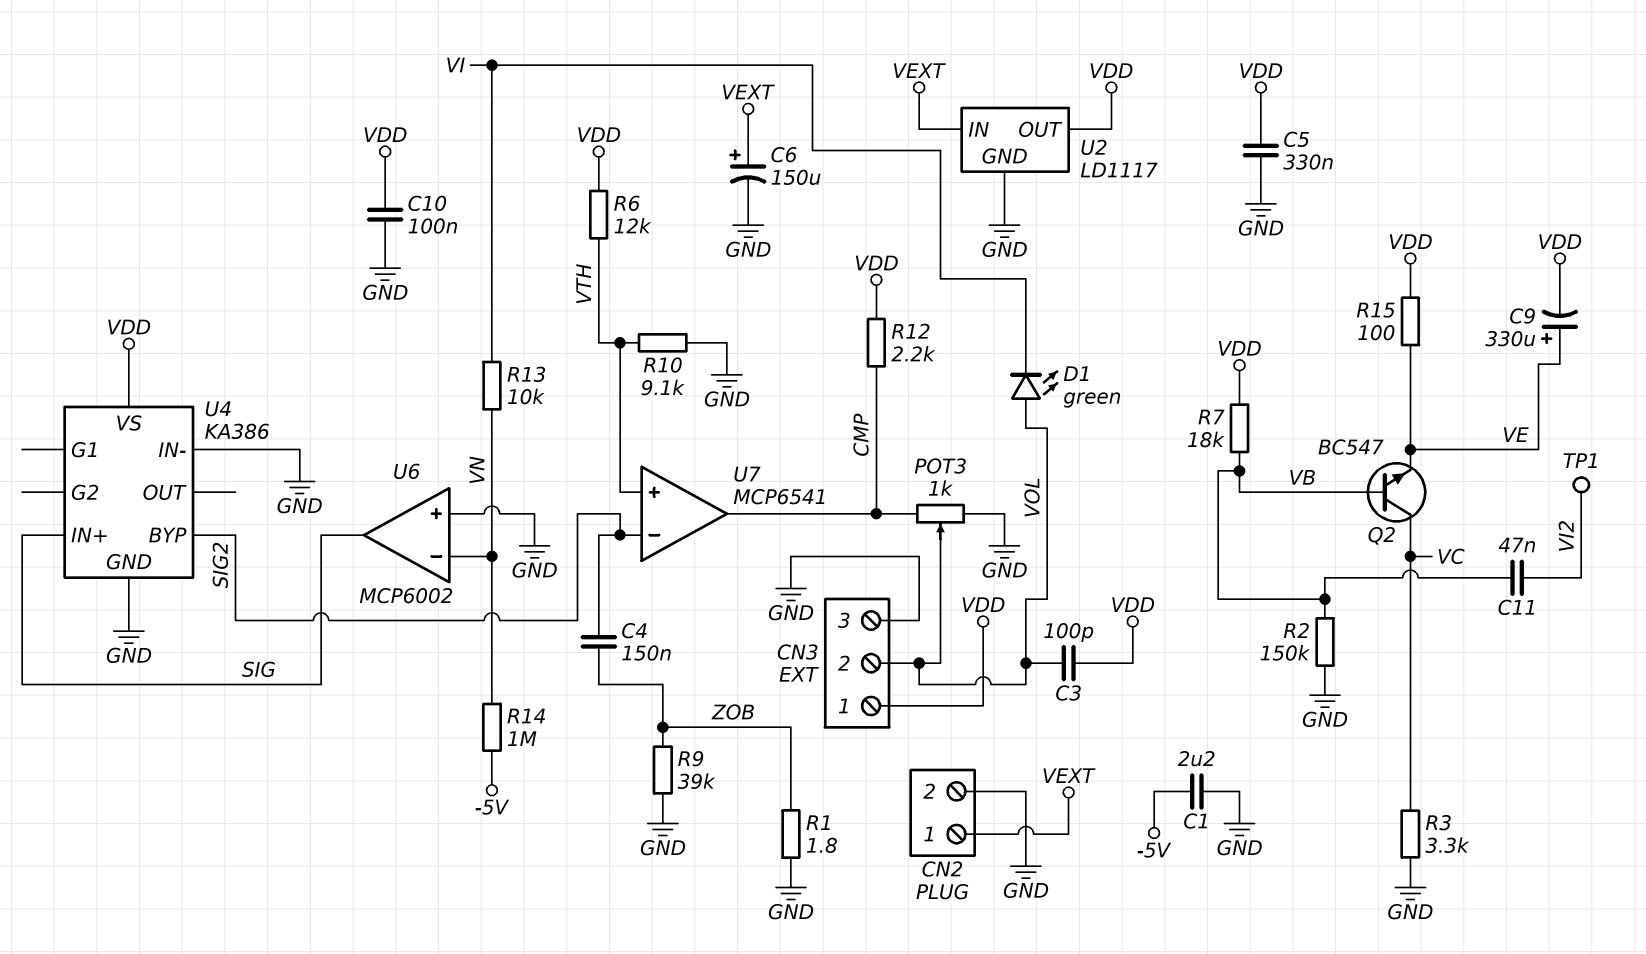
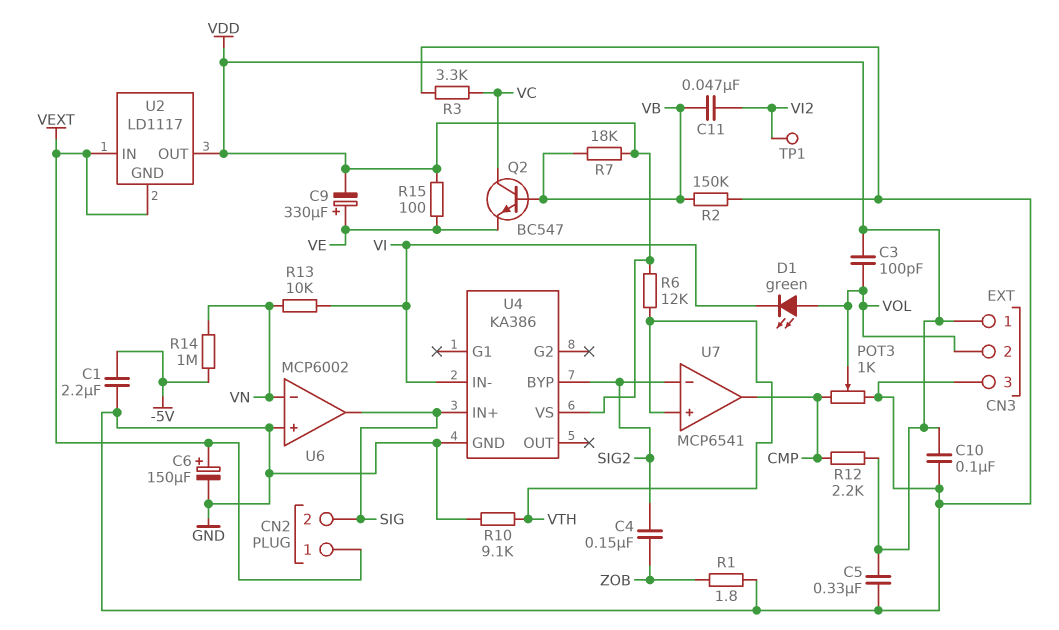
CN2 pin 2: GND -> SIG
R9: 39k (GND, ZOB) -> none
U2 pin GND: GND -> VEXT
U4 pin IN-: GND -> VI

